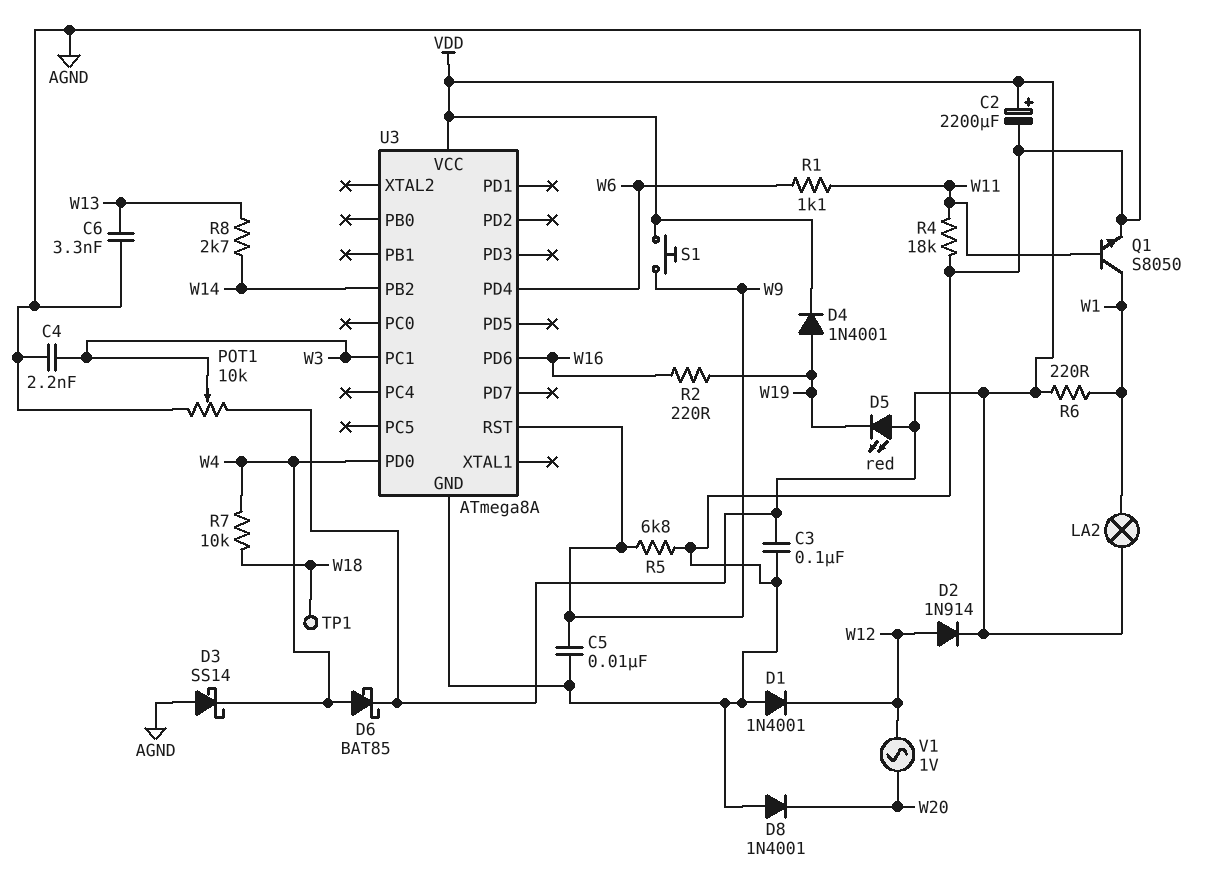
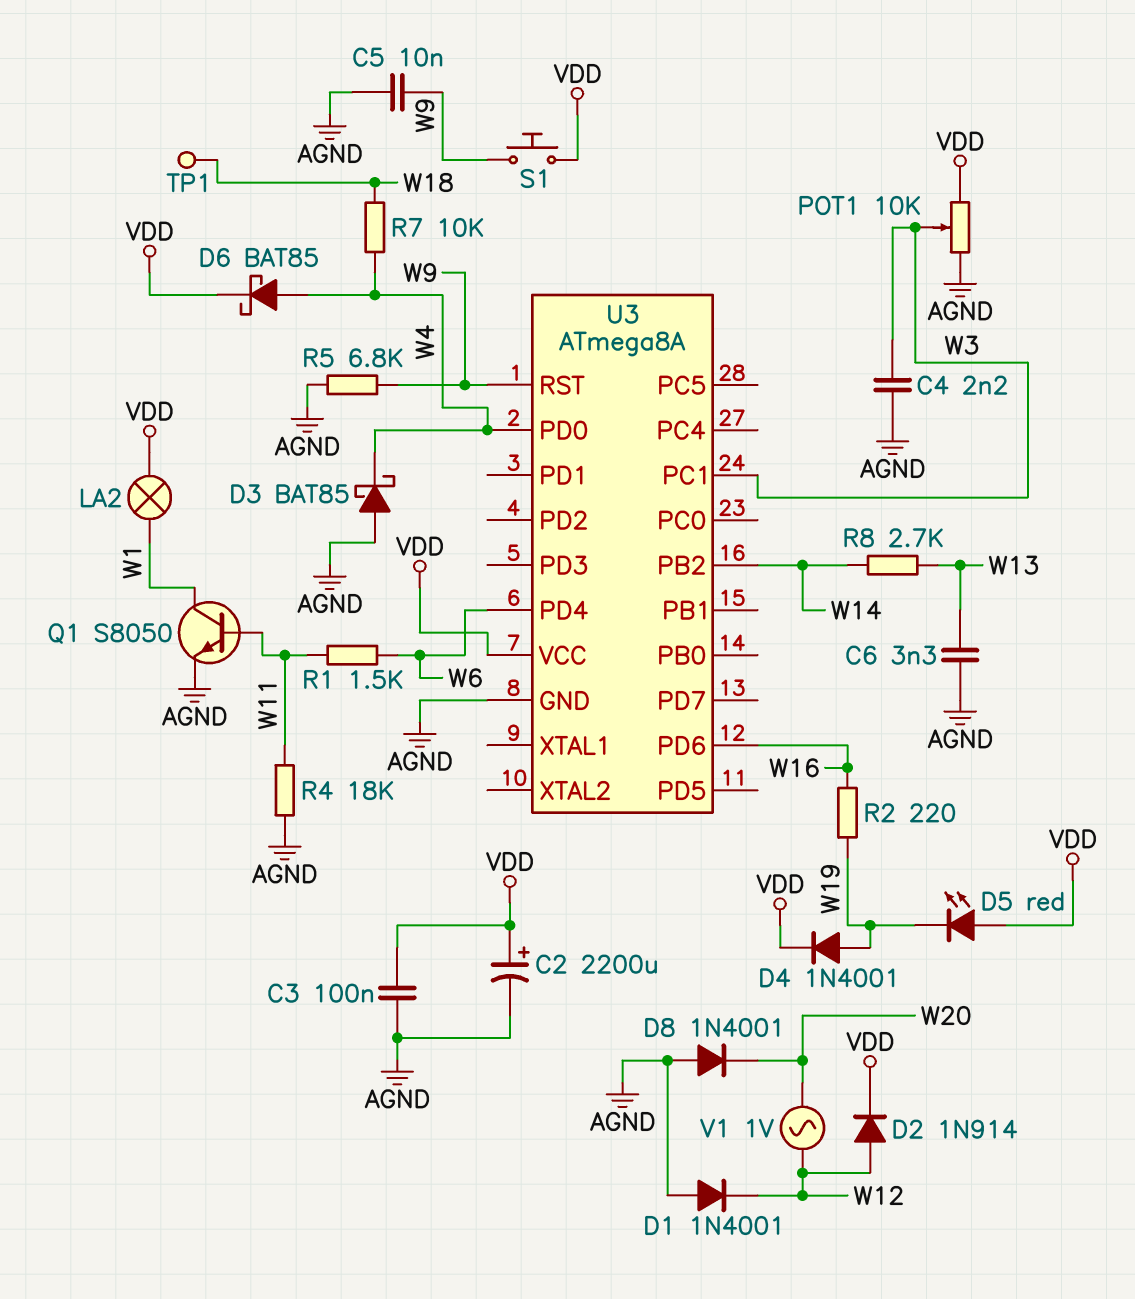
D3: schottky SS14 (A AGND, K W4) -> schottky BAT85 (A AGND, K W4)
R1: 1.1k (W6, W11) -> 1.5k (W6, W11)
R6: 220 (VDD, W1) -> none

